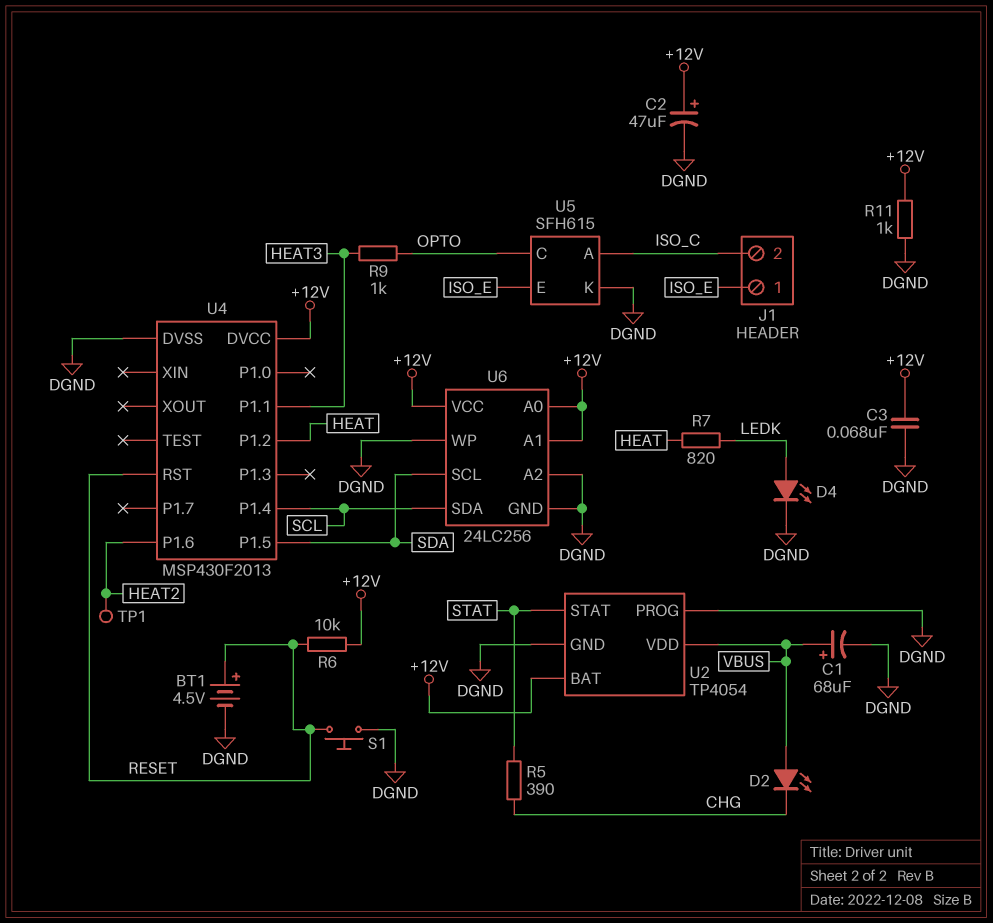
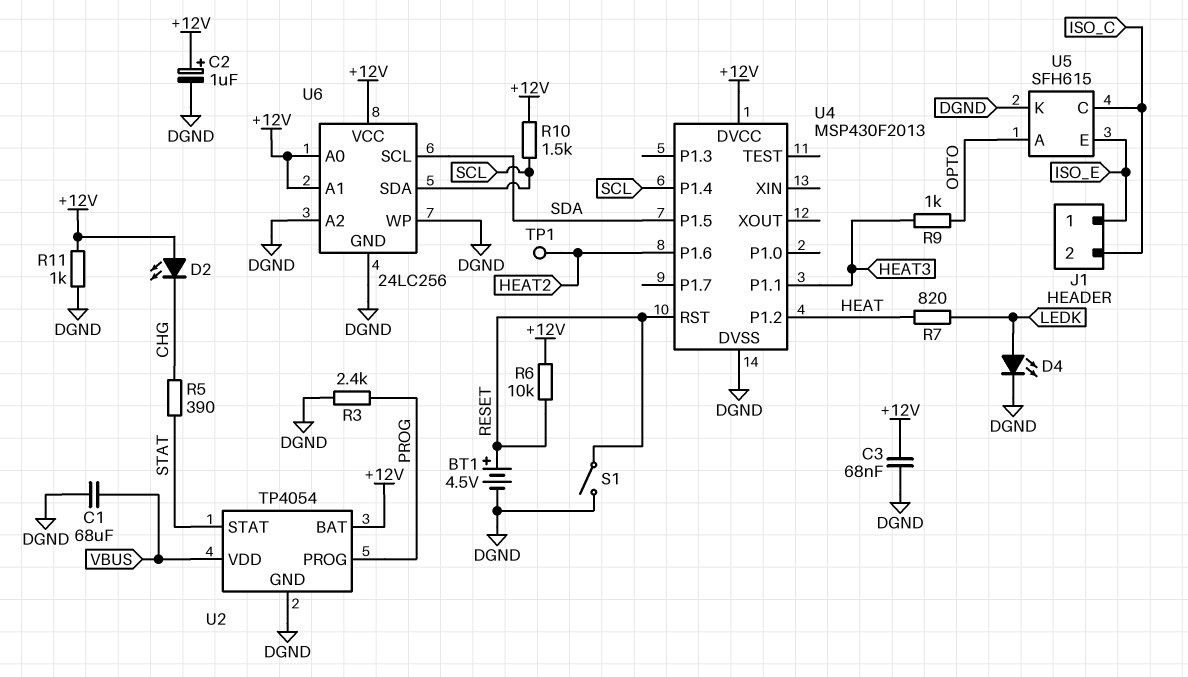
C1: 68uF (plus VBUS, minus DGND) -> 68uF (DGND, VBUS)
C2: 47uF (plus +12V, minus DGND) -> 1uF (plus +12V, minus DGND)
D2: LED (A VBUS, K CHG) -> LED (A +12V, K CHG)
R3: none -> 2.4k (DGND, PROG)
R10: none -> 1.5k (+12V, SCL)
S1: button (DGND, RESET) -> switch (DGND, RESET)
U2 pin PROG: DGND -> PROG
U5 pin A: ISO_C -> OPTO
U5 pin C: OPTO -> ISO_C

